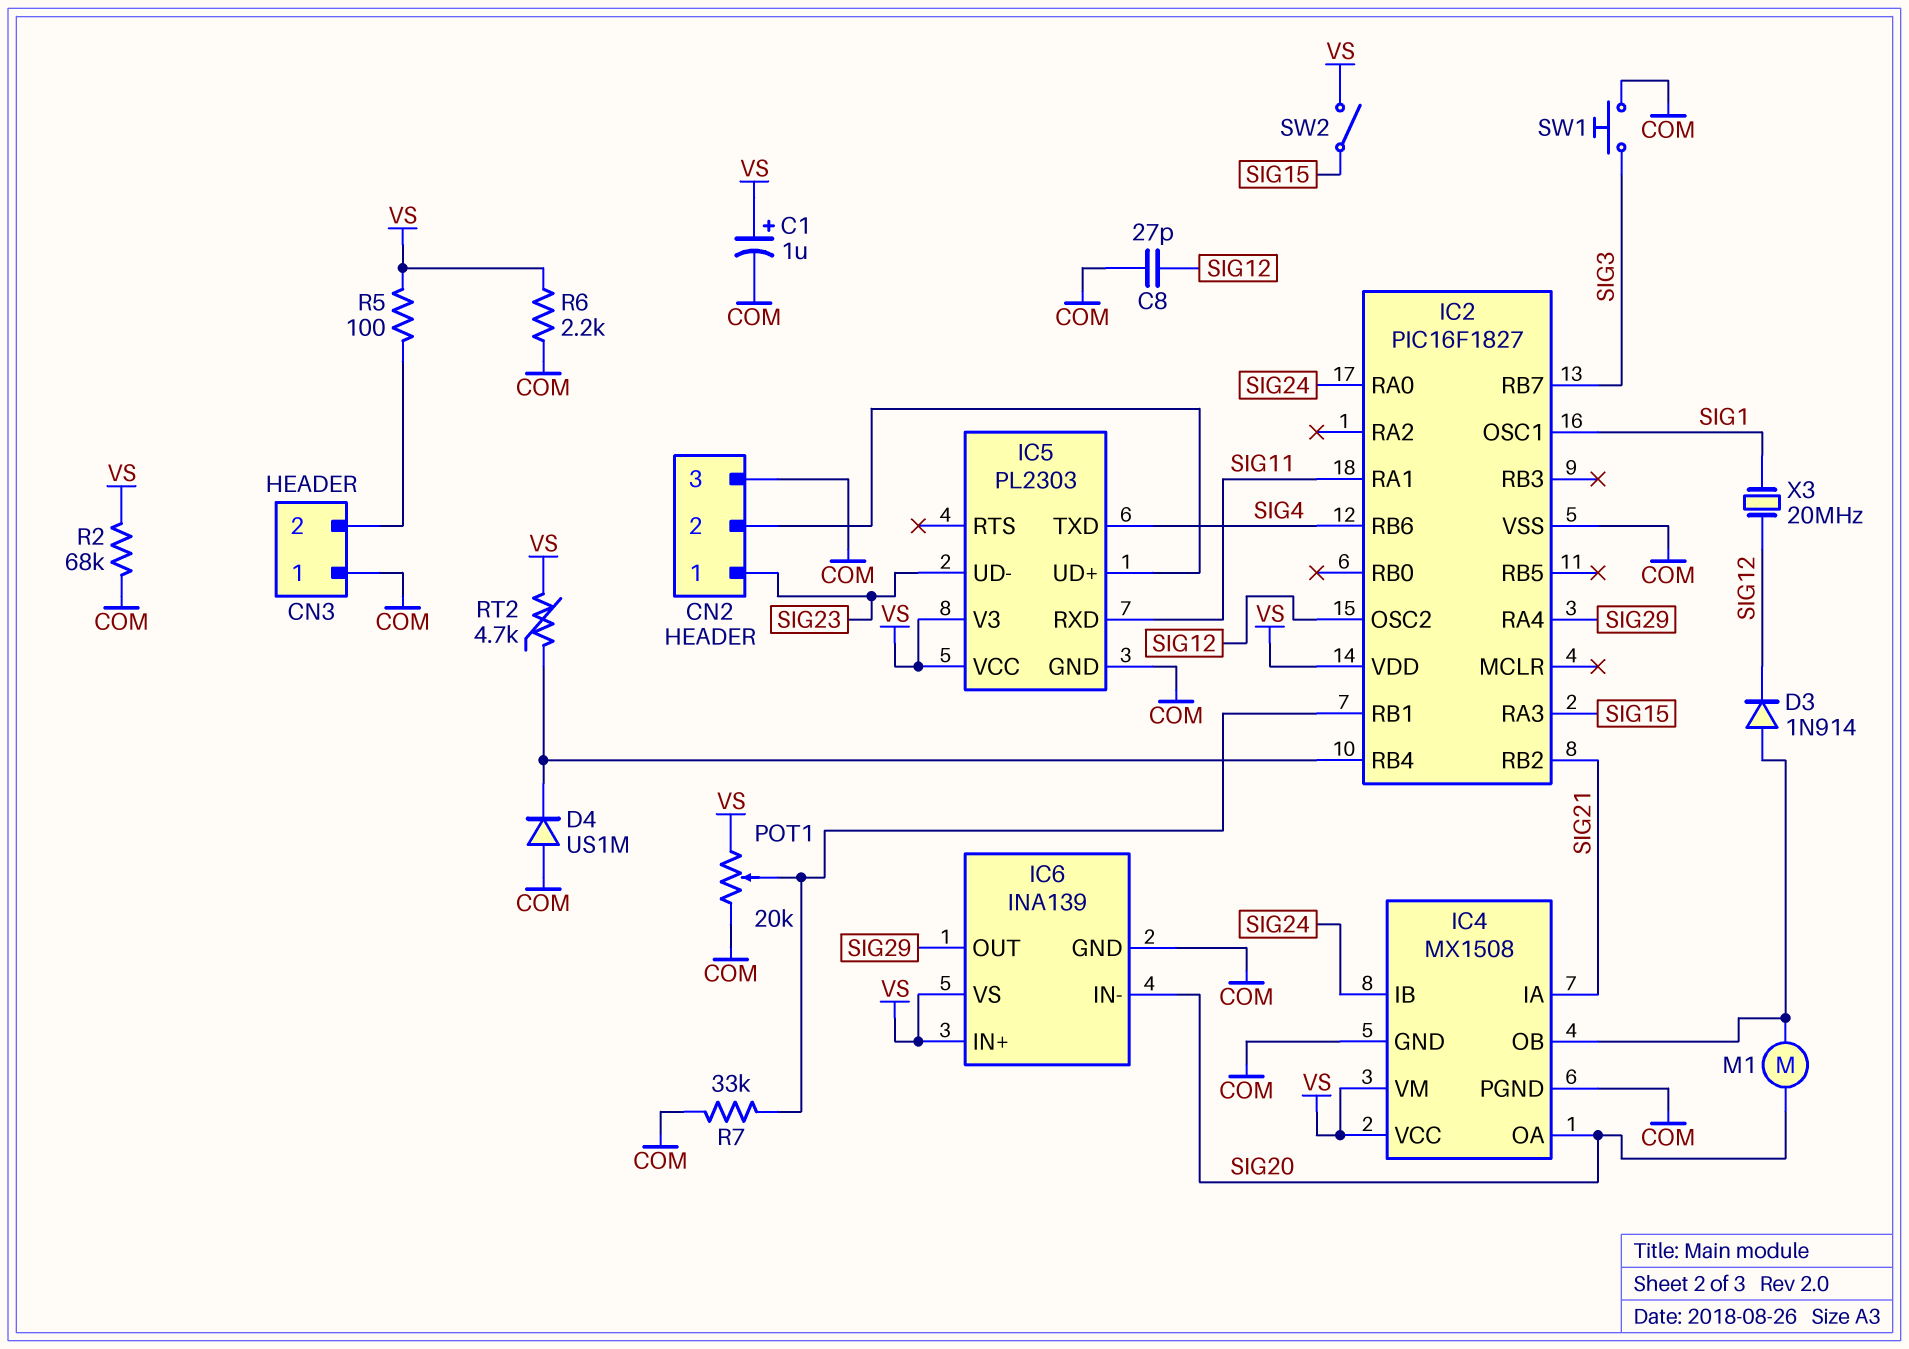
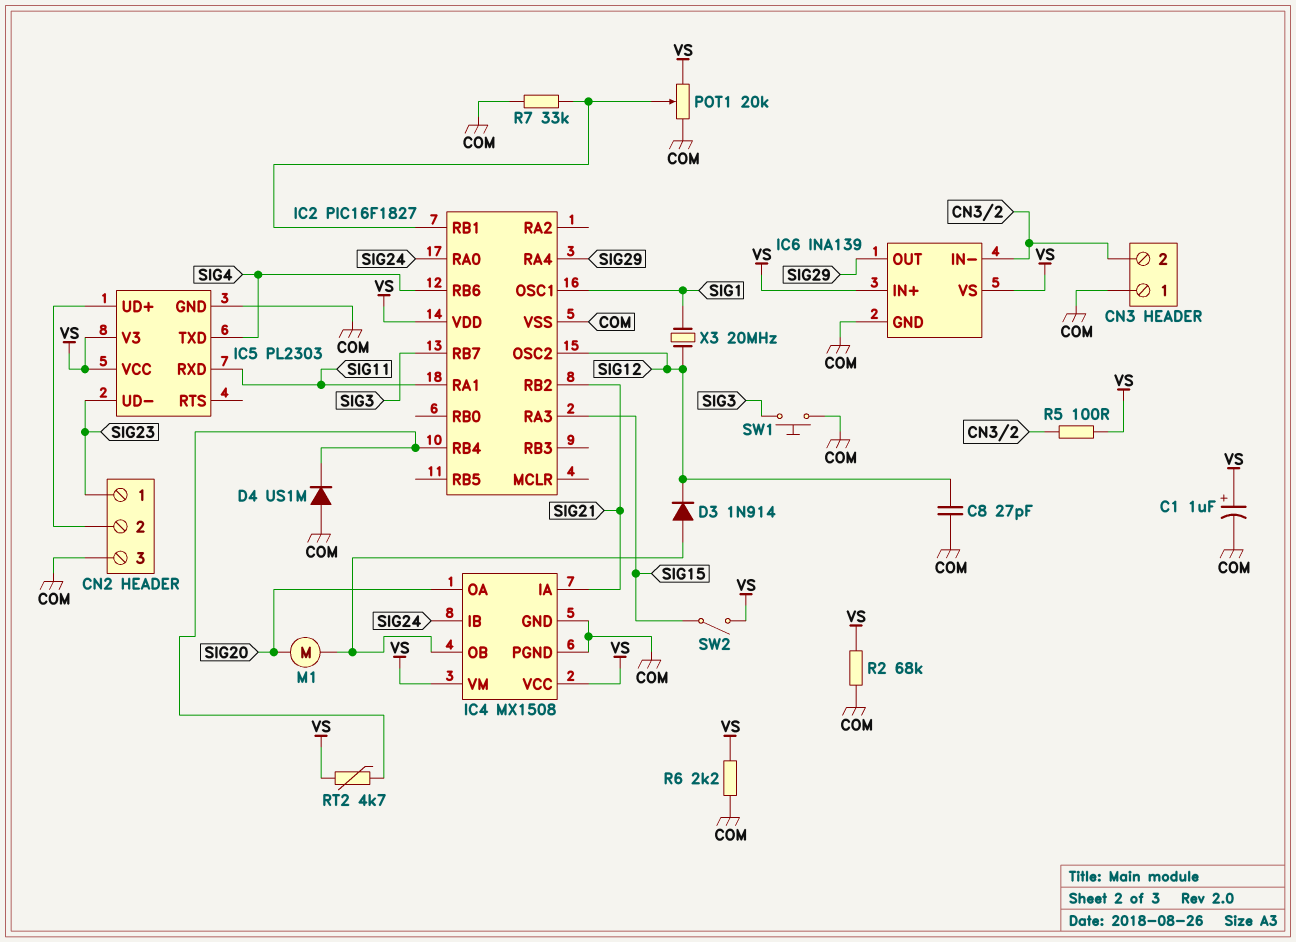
IC6 pin IN-: SIG20 -> CN3/2

